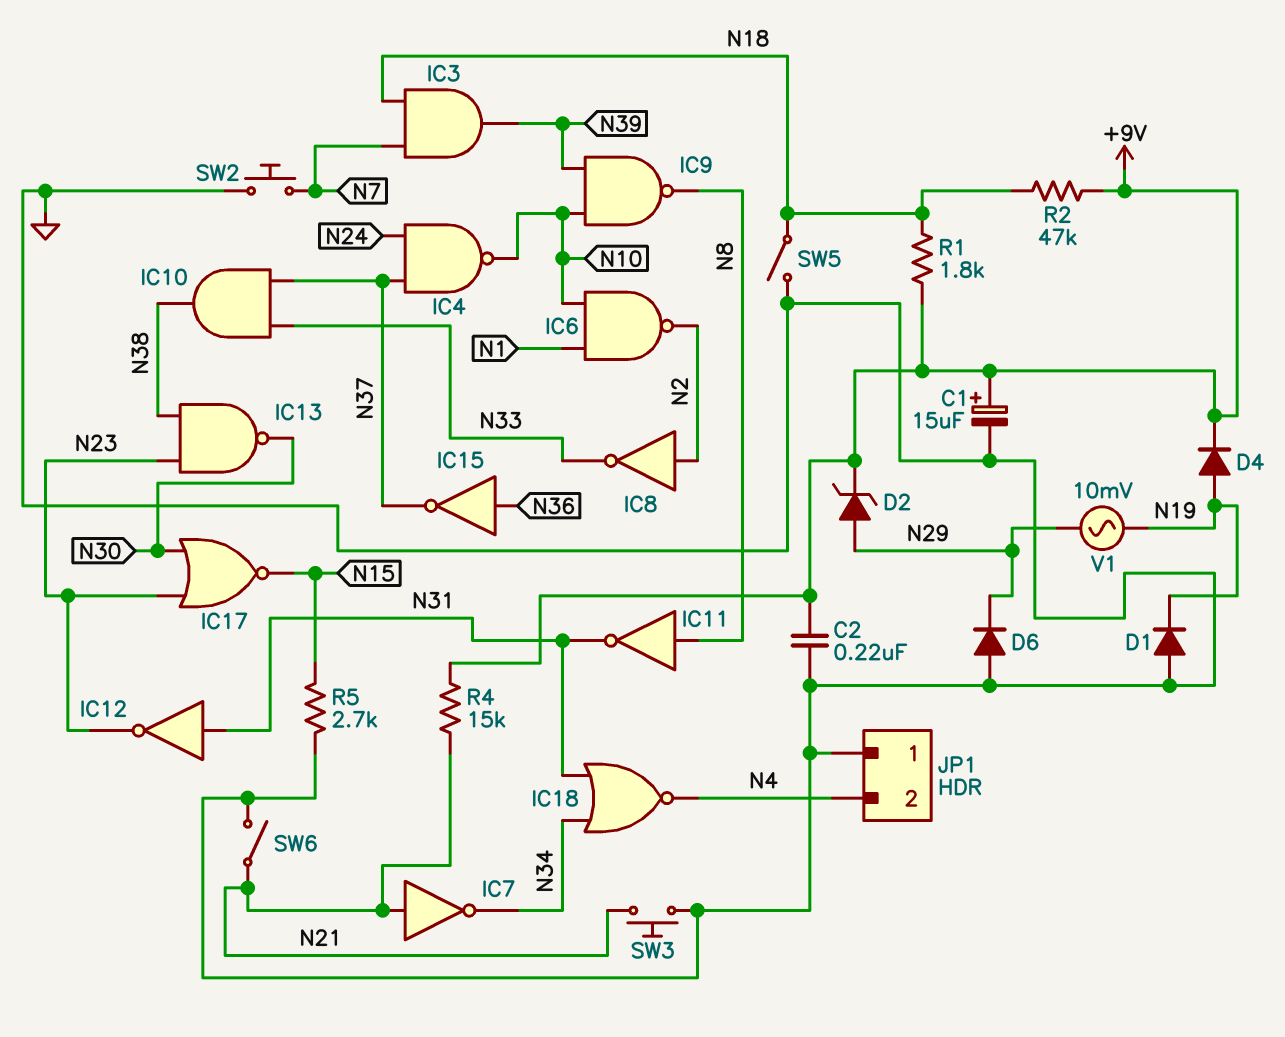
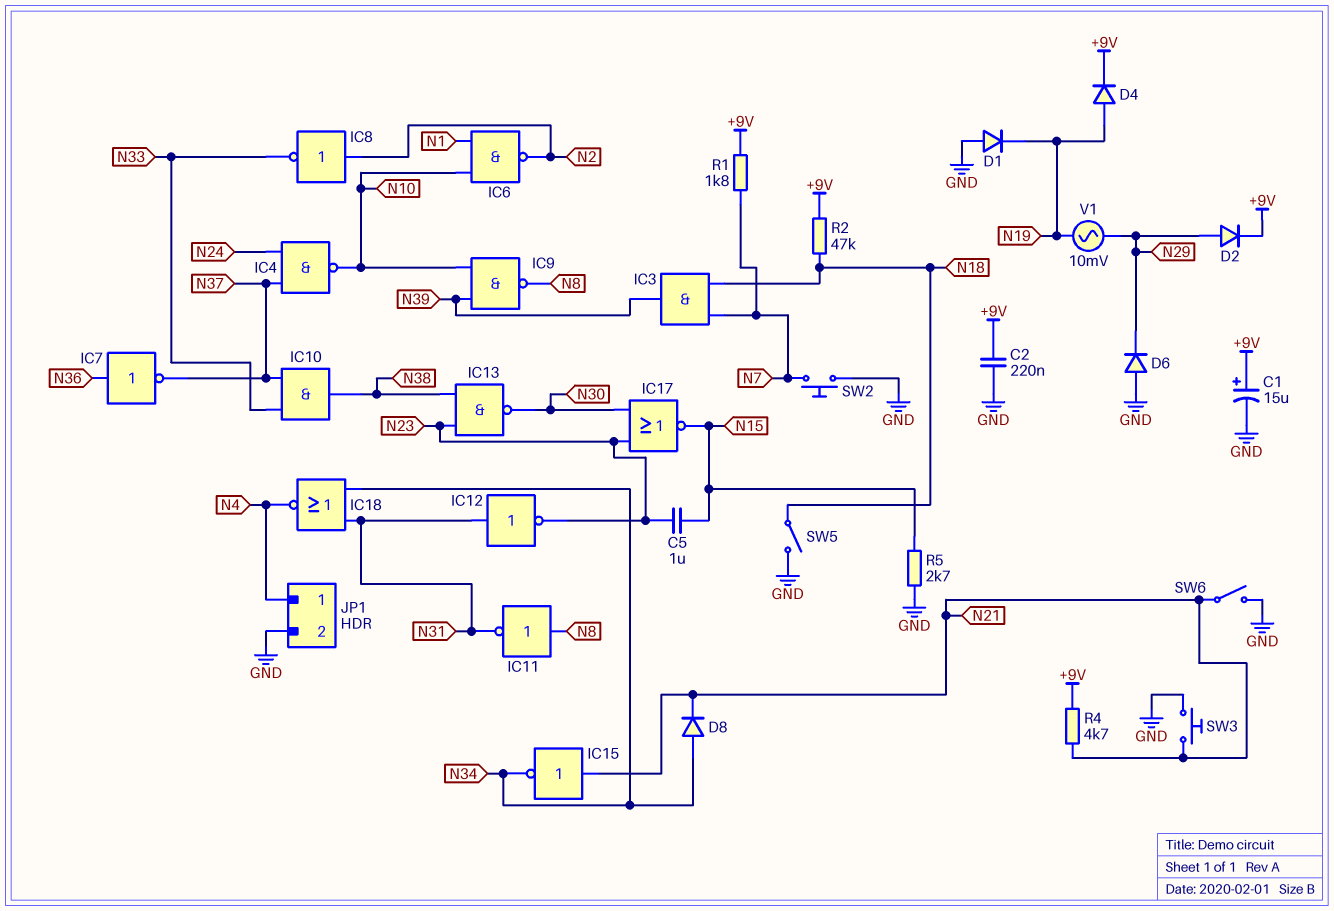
C5: none -> 1uF (N15, N23)
D2: zener (A N29, K +9V) -> diode (A N29, K +9V)
D8: none -> diode (A N34, K N21)
IC7: NOT (in N21, out N34) -> NOT (in N36, out N37)
IC15: NOT (in N36, out N37) -> NOT (in N21, out N34)
JP1 pin 1: GND -> N4
JP1 pin 2: N4 -> GND
R1: 1.8k (+9V, N18) -> 1.8k (+9V, N7)
R4: 15k (+9V, N21) -> 4.7k (+9V, N21)

